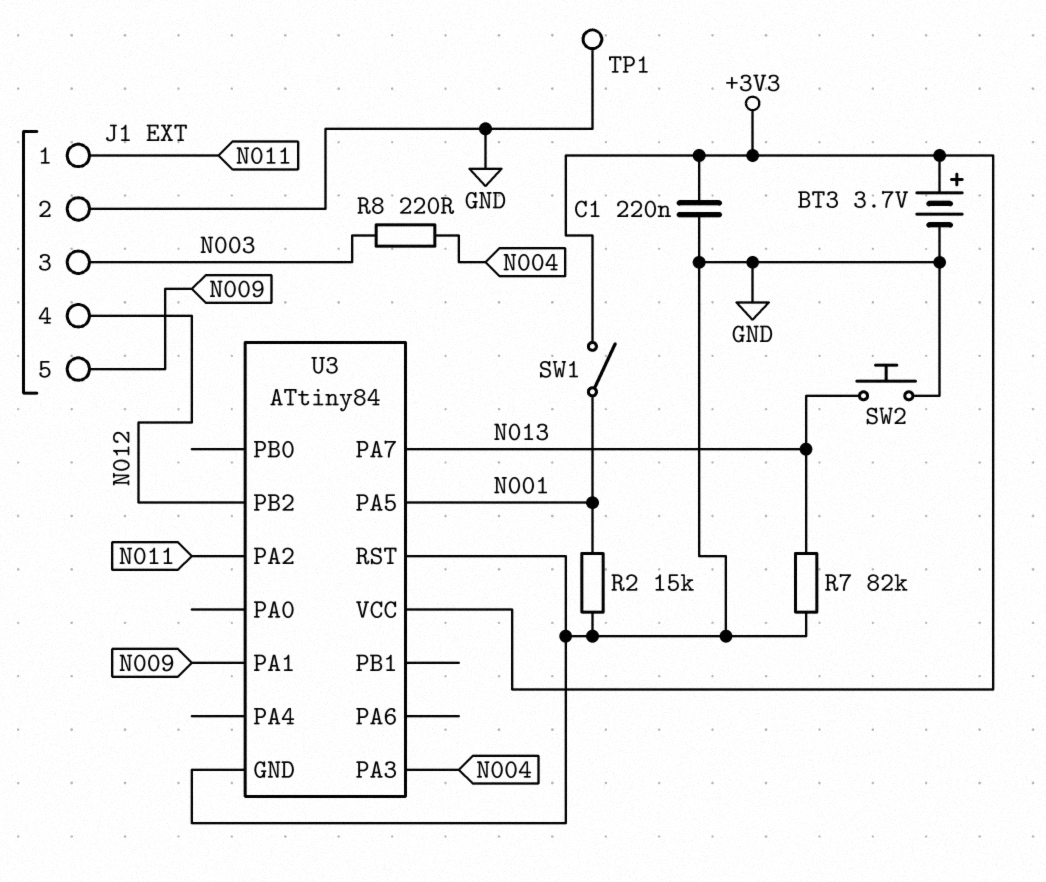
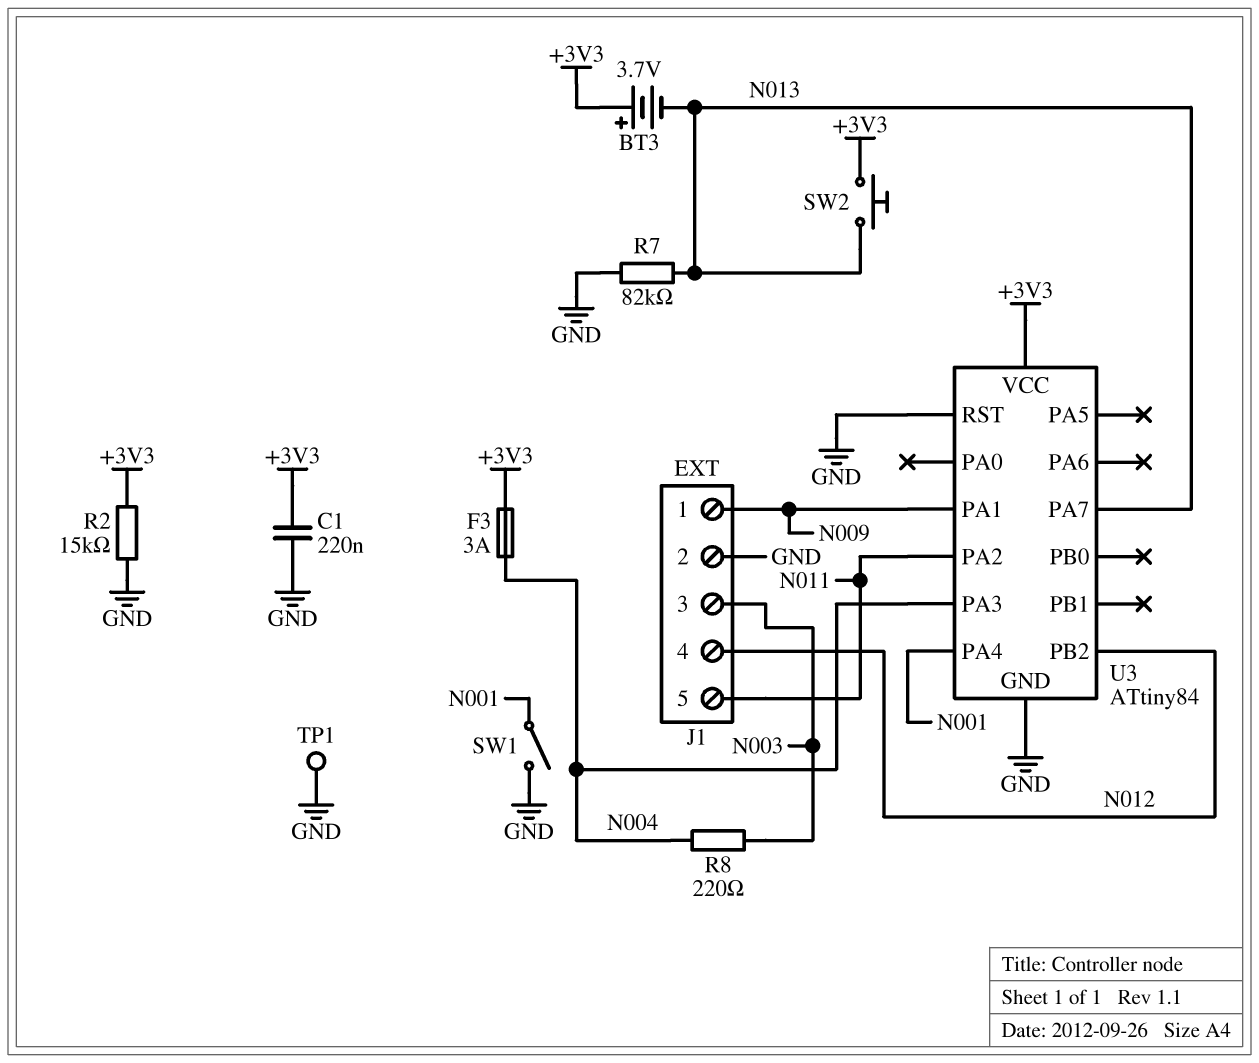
BT3: 3.7V (plus +3V3, minus GND) -> 3.7V (plus +3V3, minus N013)
F3: none -> 3A (+3V3, N004)
J1 pin 1: N011 -> N009
J1 pin 5: N009 -> N011
R2: 15k (GND, N001) -> 15k (+3V3, GND)
SW1: switch (+3V3, N001) -> switch (GND, N001)
SW2: button (GND, N013) -> button (+3V3, N013)
U3 pin PA4: none -> N001
U3 pin PA5: N001 -> none

